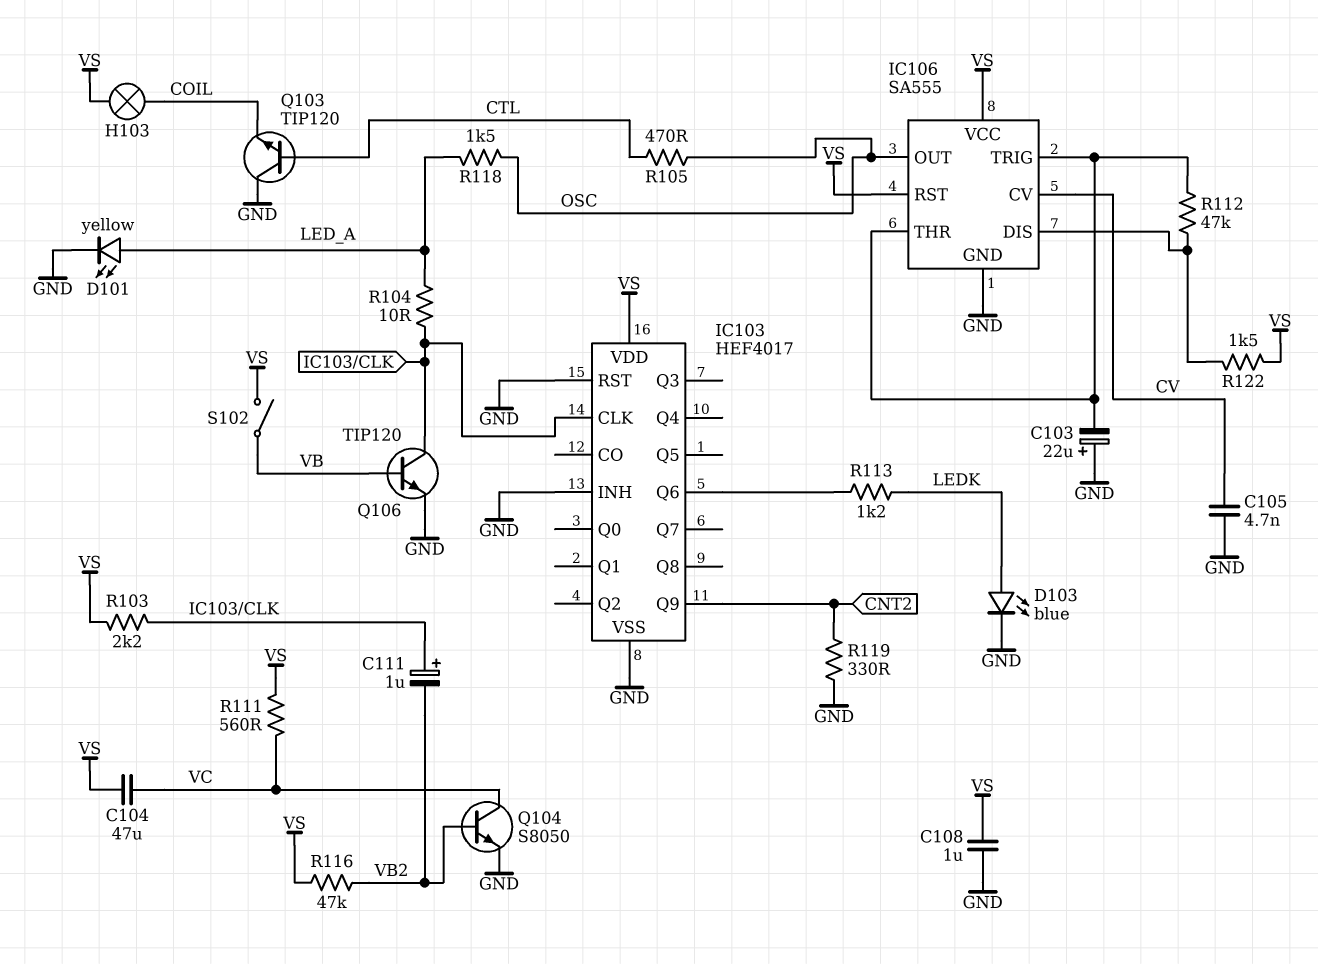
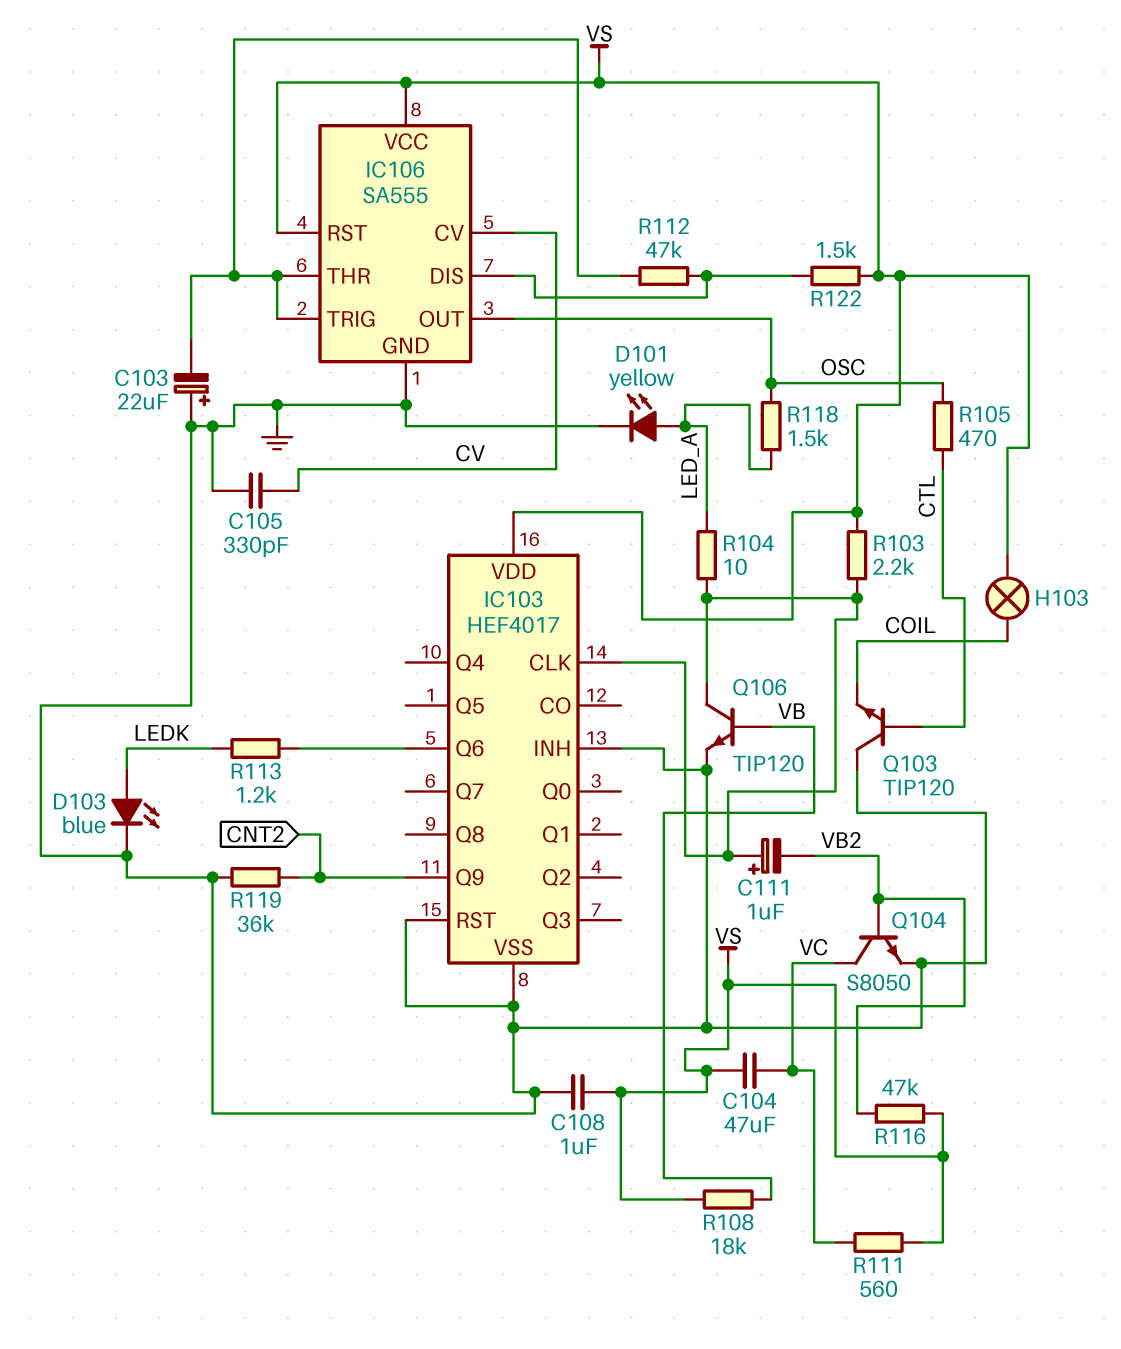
C105: 4.7nF (CV, GND) -> 330pF (CV, GND)
R108: none -> 18k (VB, VS)
R119: 330 (CNT2, GND) -> 36k (CNT2, GND)
S102: switch (VB, VS) -> none

